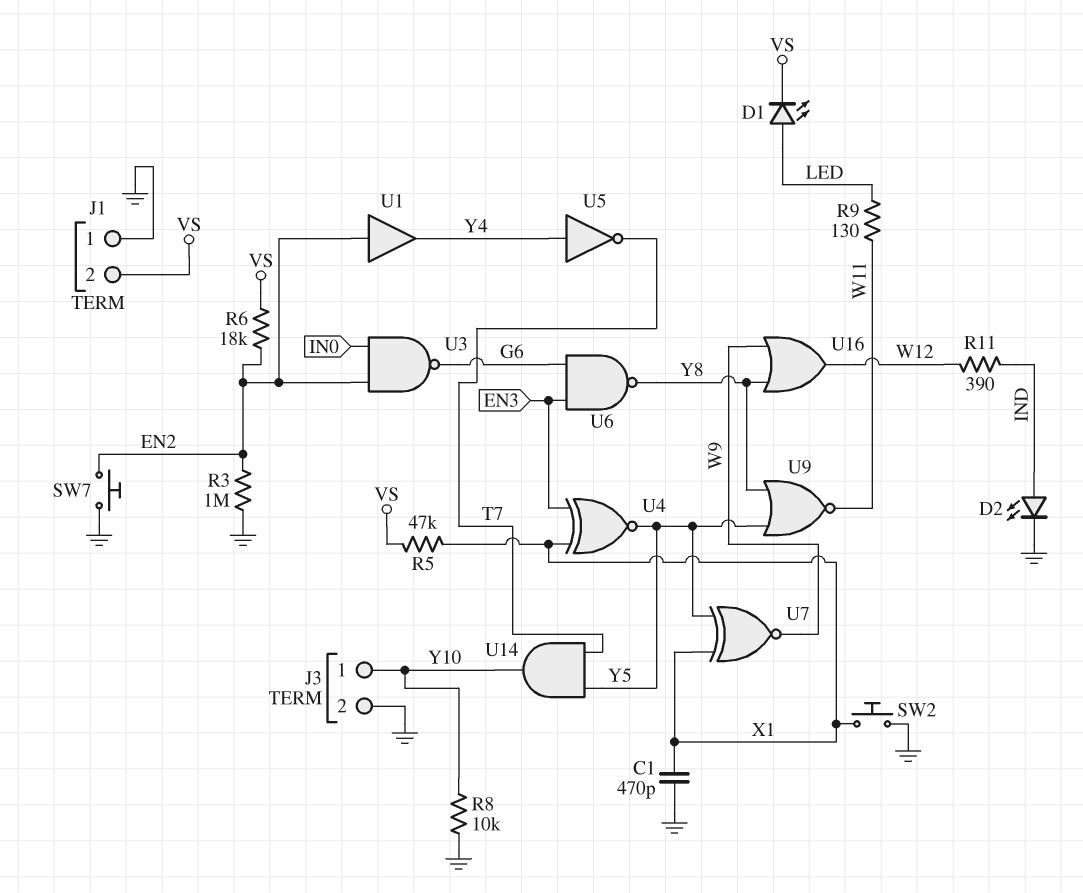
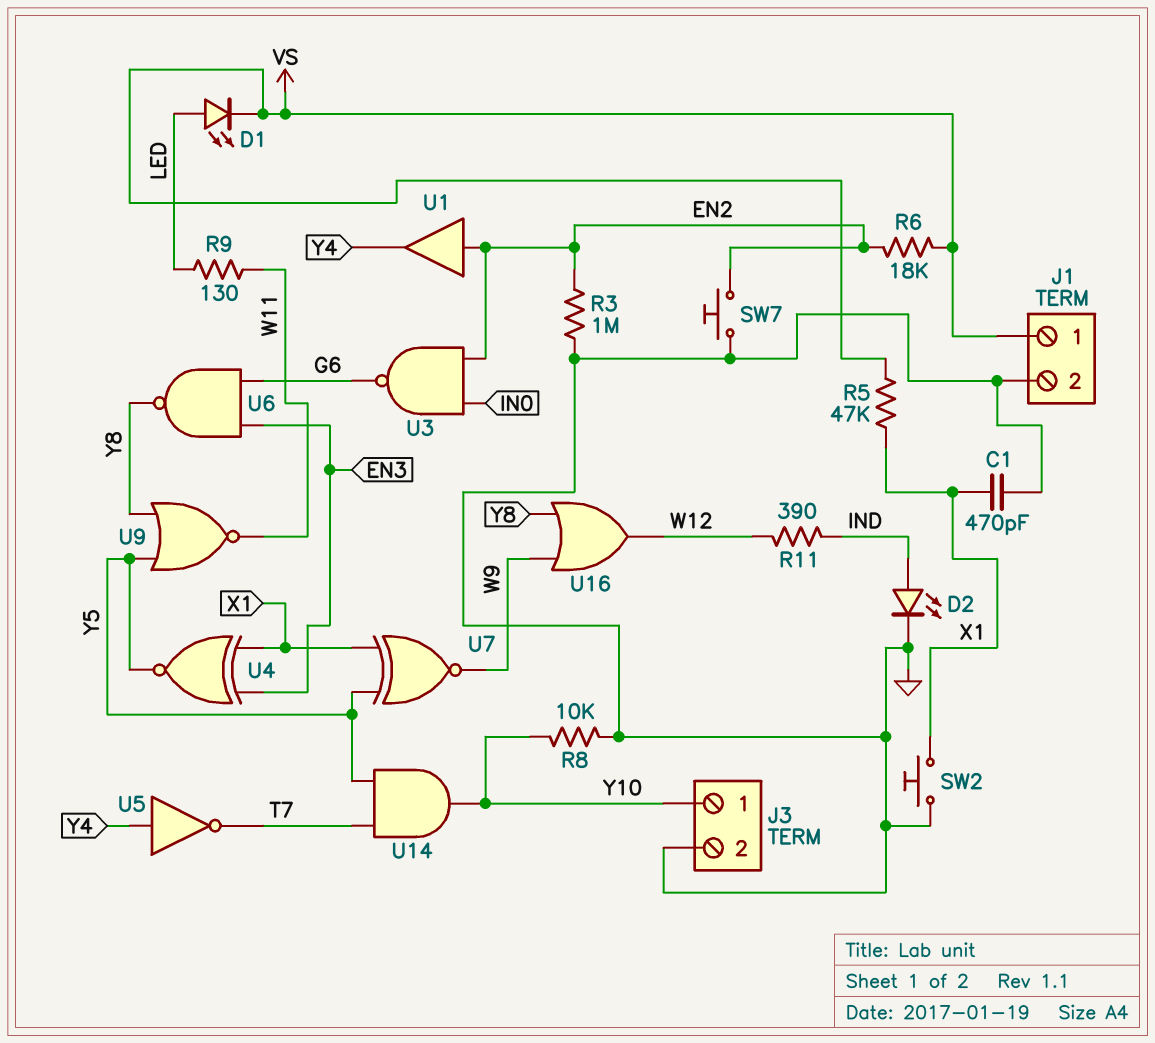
J1 pin 1: GND -> VS
J1 pin 2: VS -> GND

